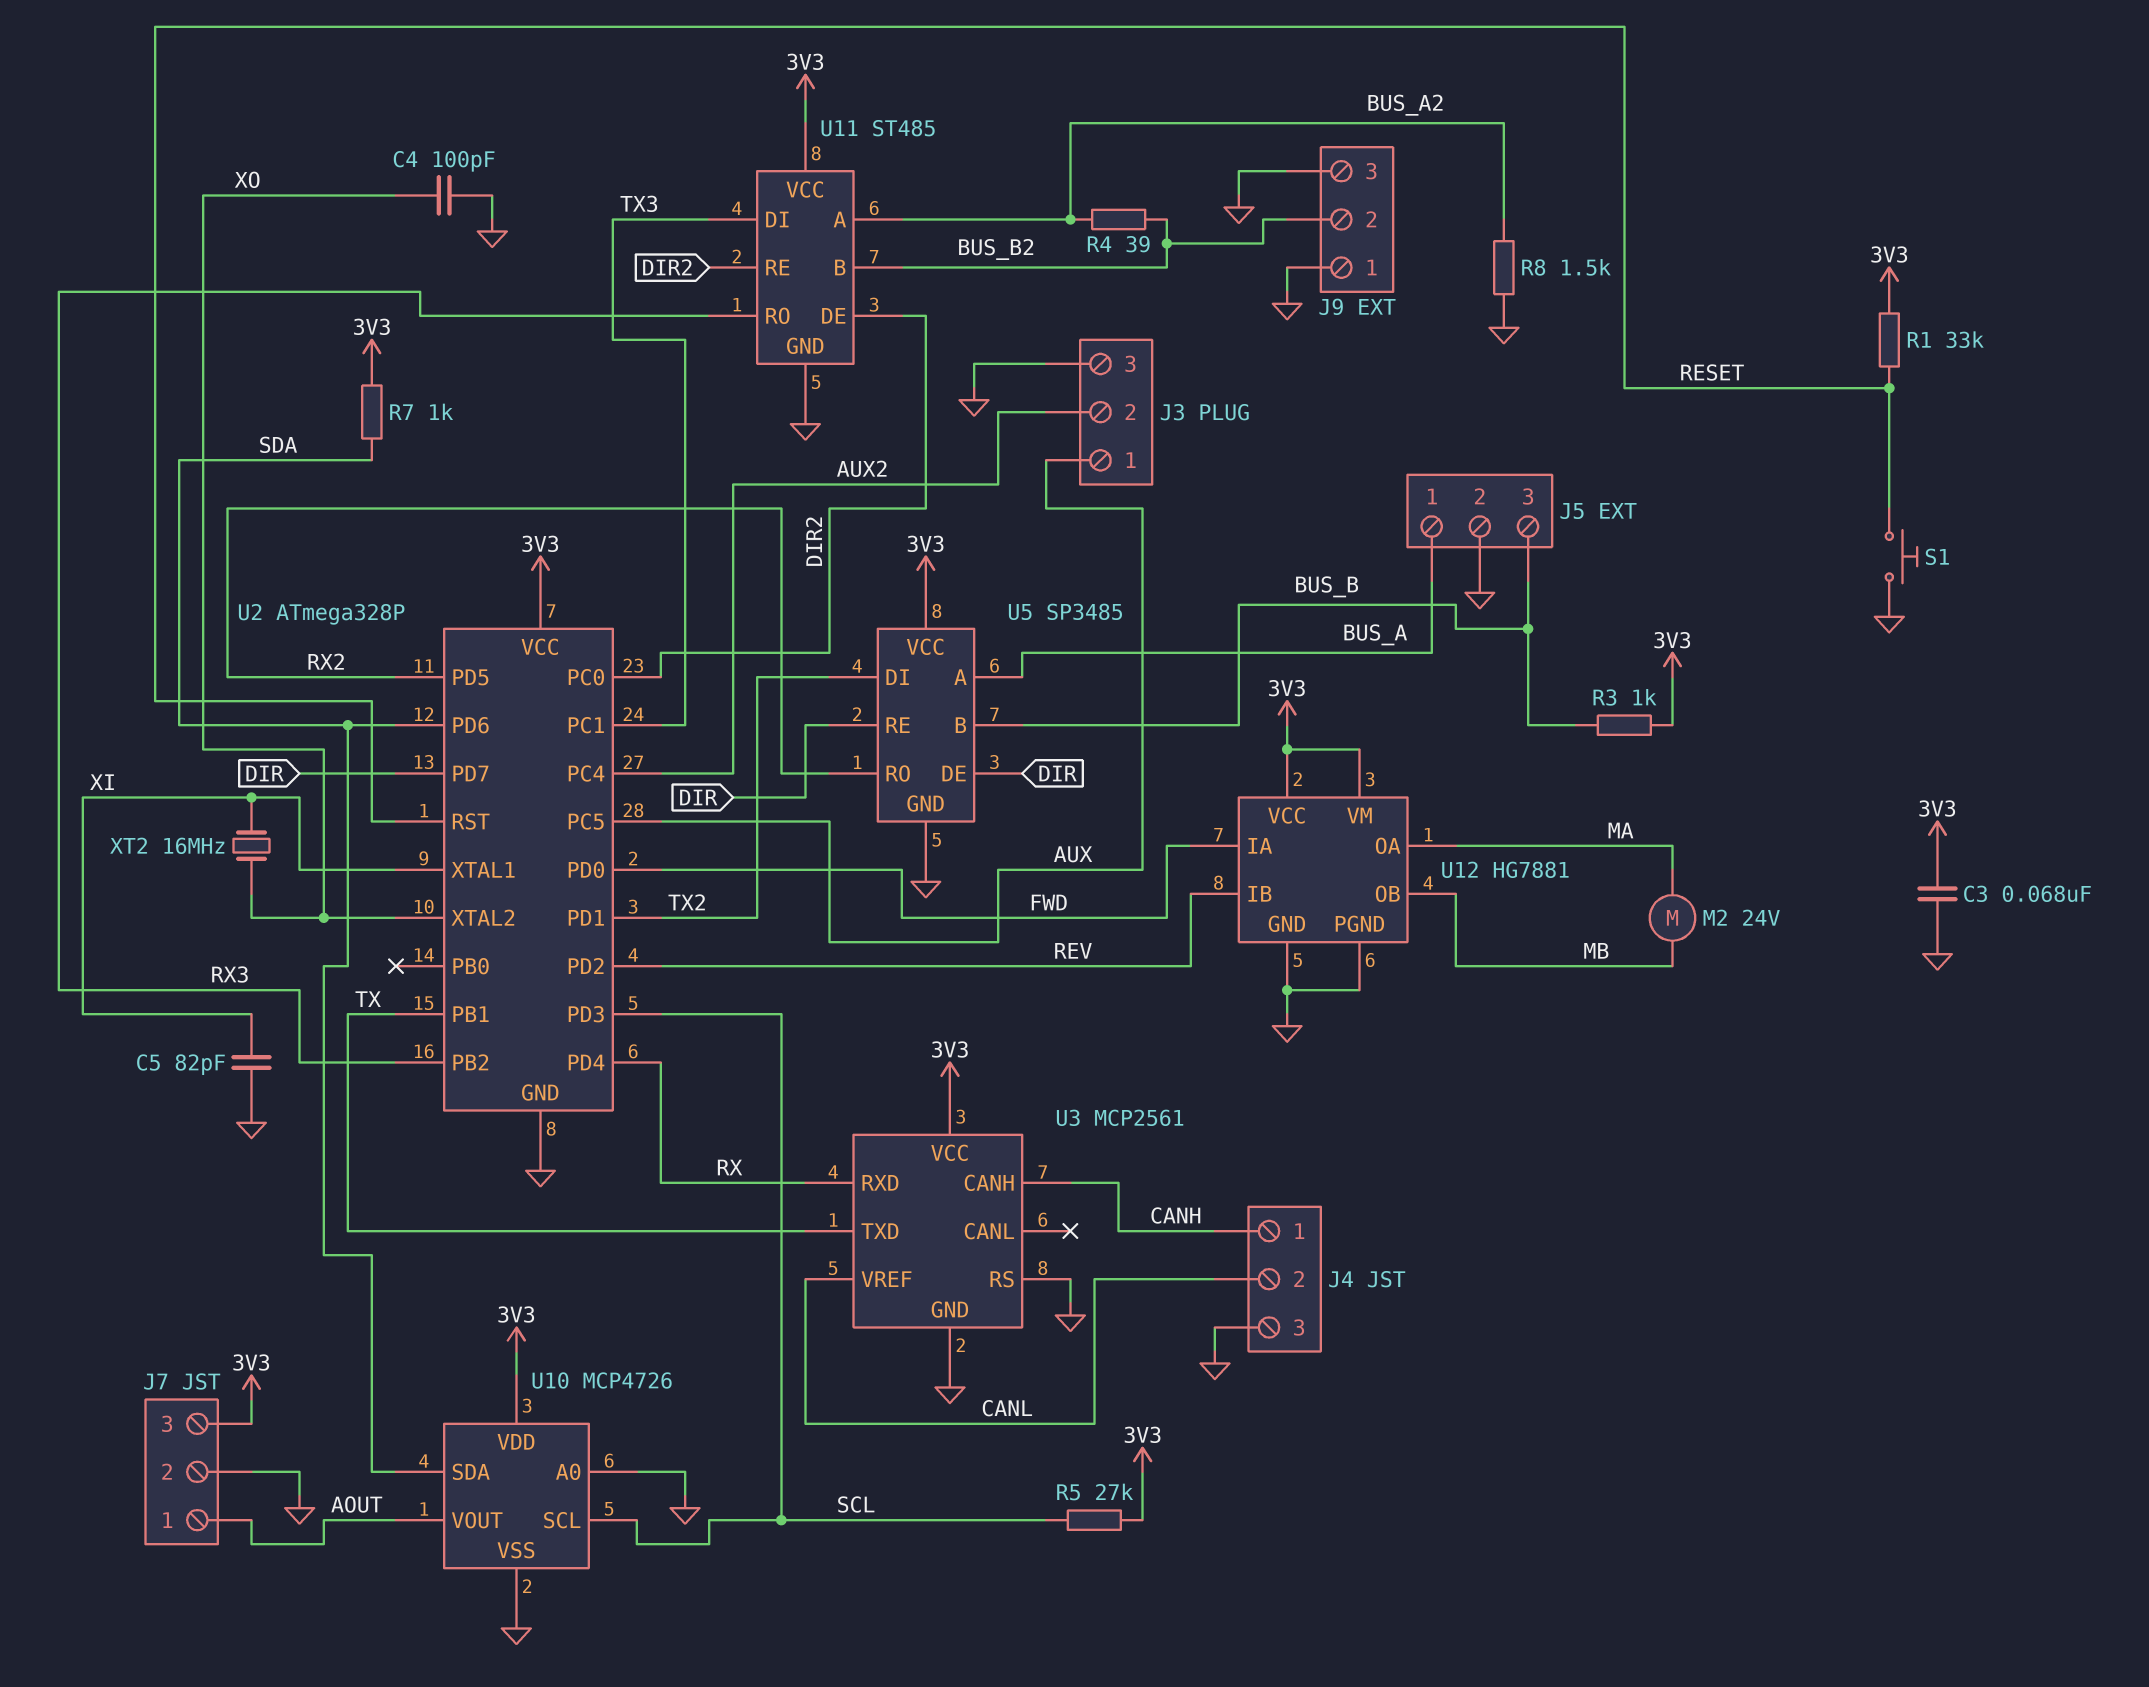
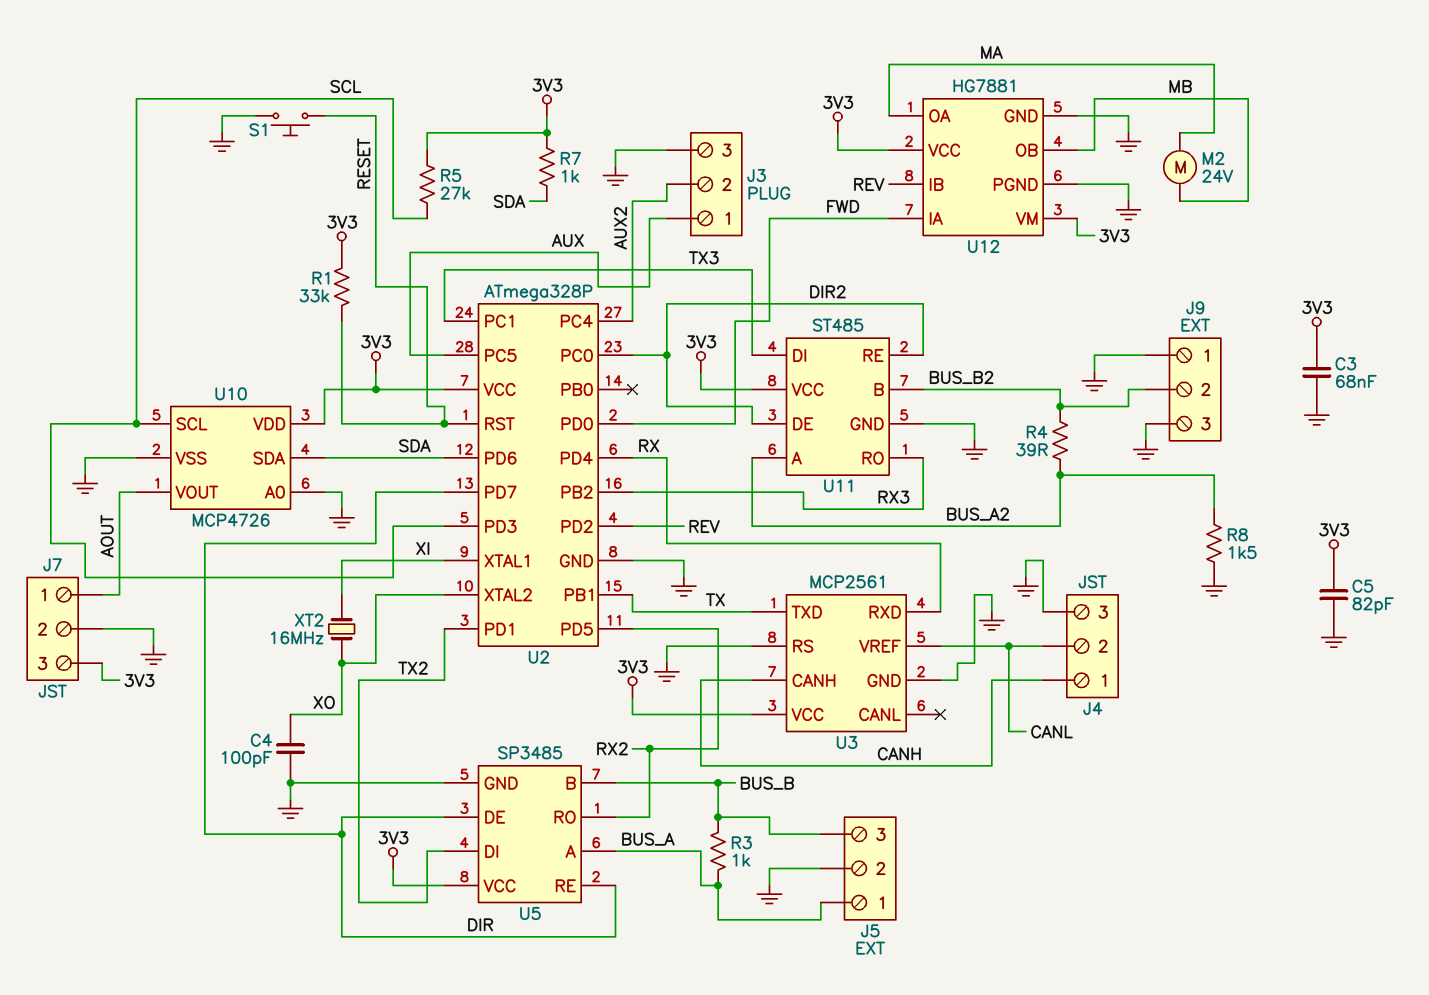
C5: 82pF (GND, XI) -> 82pF (3V3, GND)
R3: 1k (3V3, BUS_B) -> 1k (BUS_A, BUS_B)

